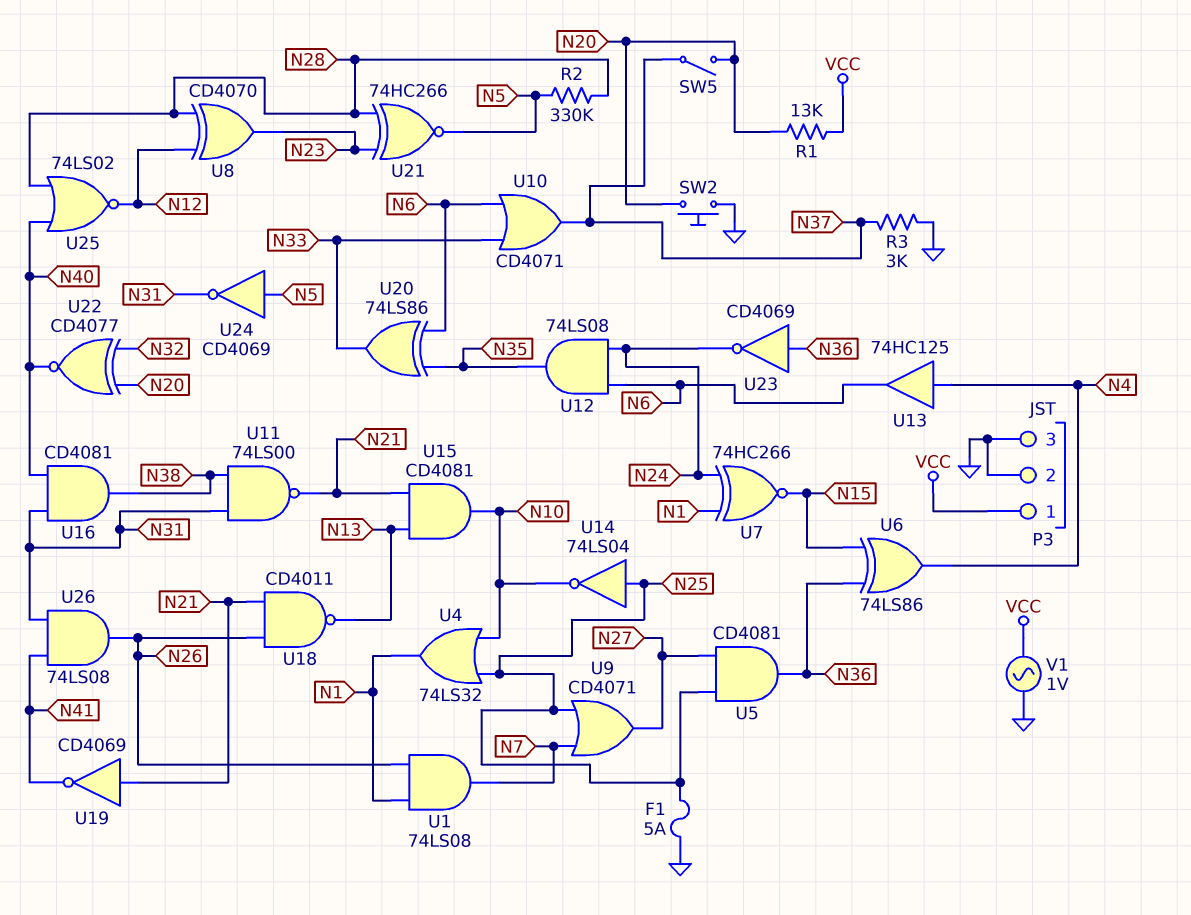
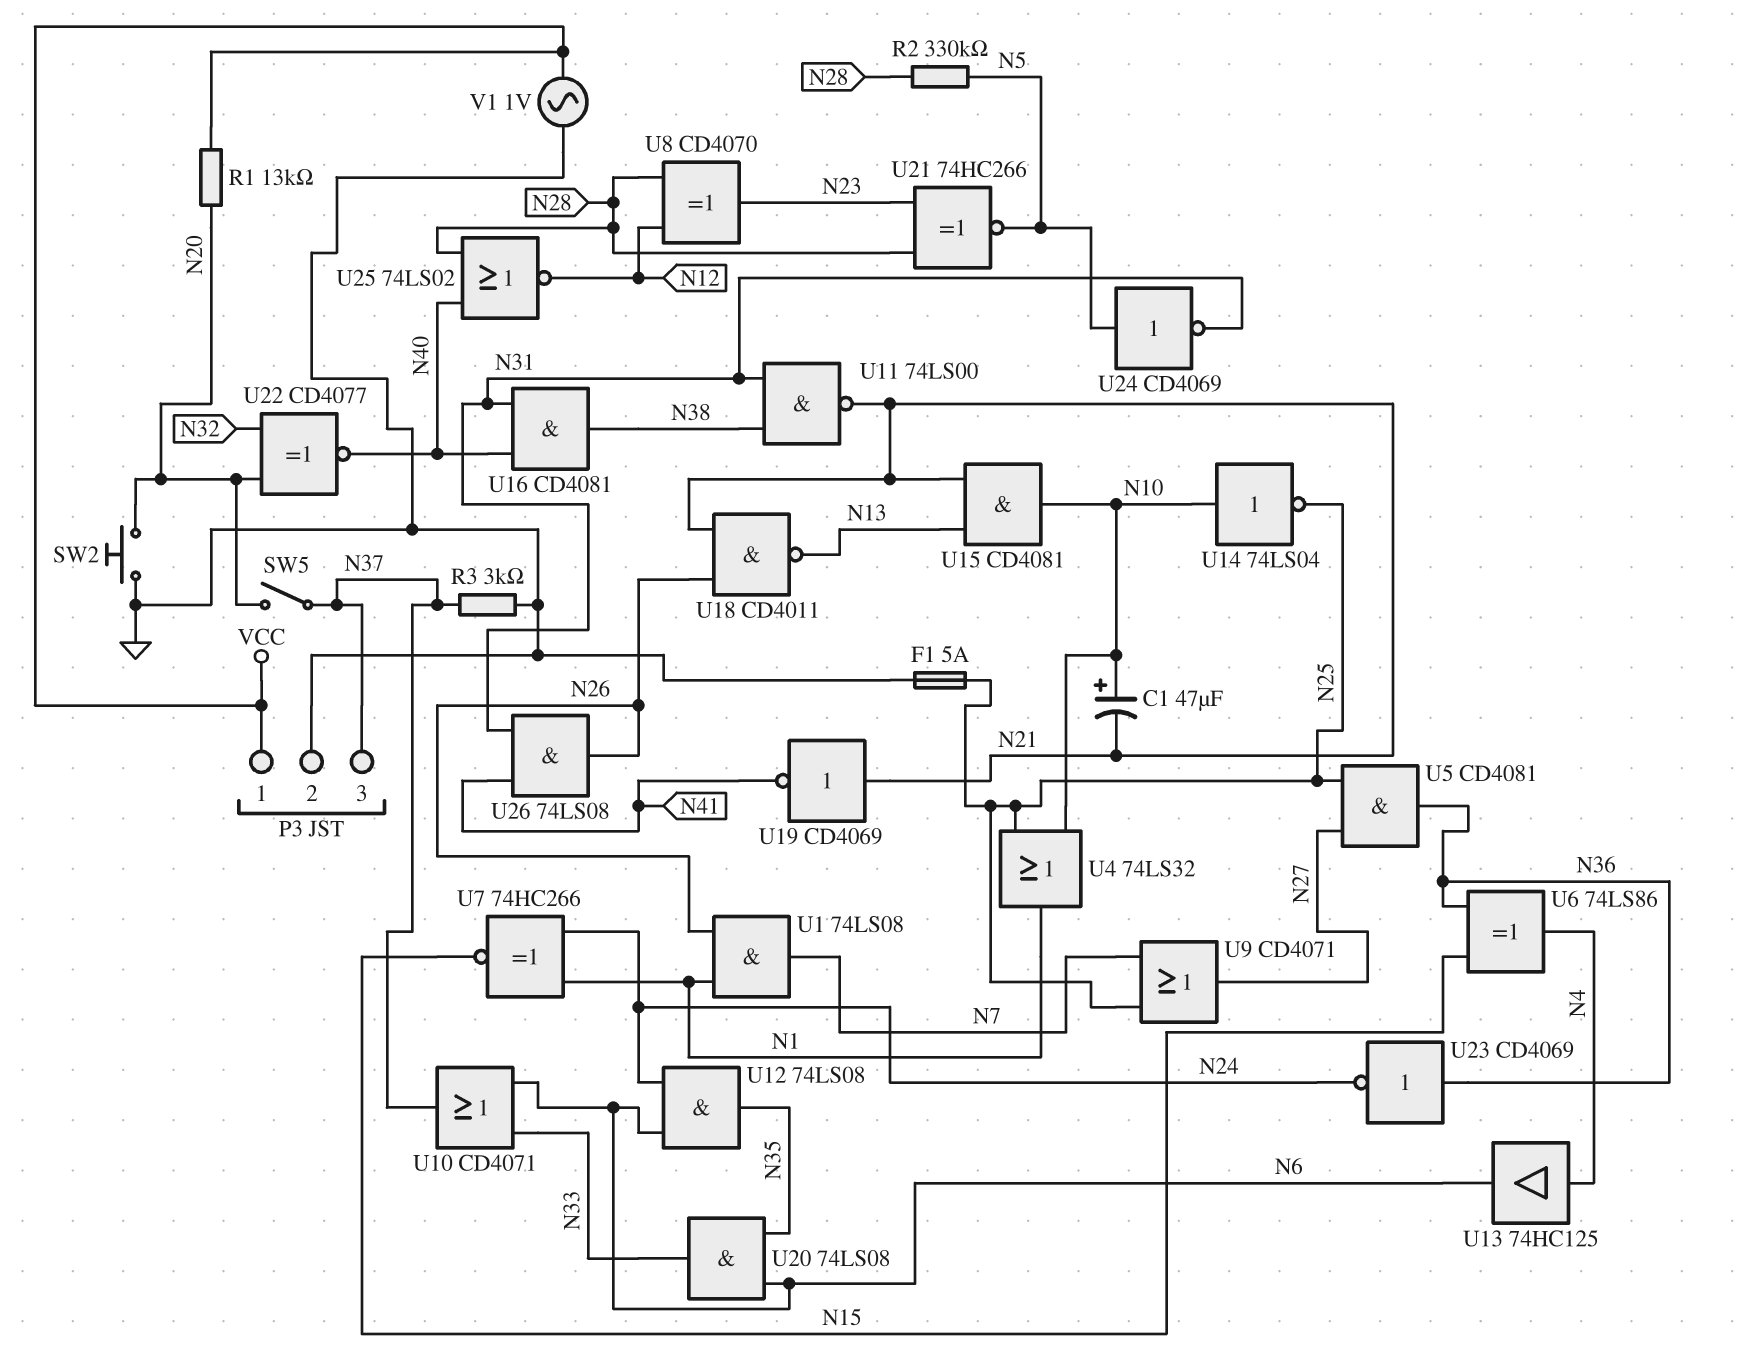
C1: none -> 47uF (plus N10, minus N21)
P3 pin 3: GND -> N37
U14: NOT 74LS04 (in N25, out N10) -> NOT 74LS04 (in N10, out N25)
U20: XOR 74LS86 (in N6, in N35, out N33) -> AND 74LS08 (in N6, in N35, out N33)

